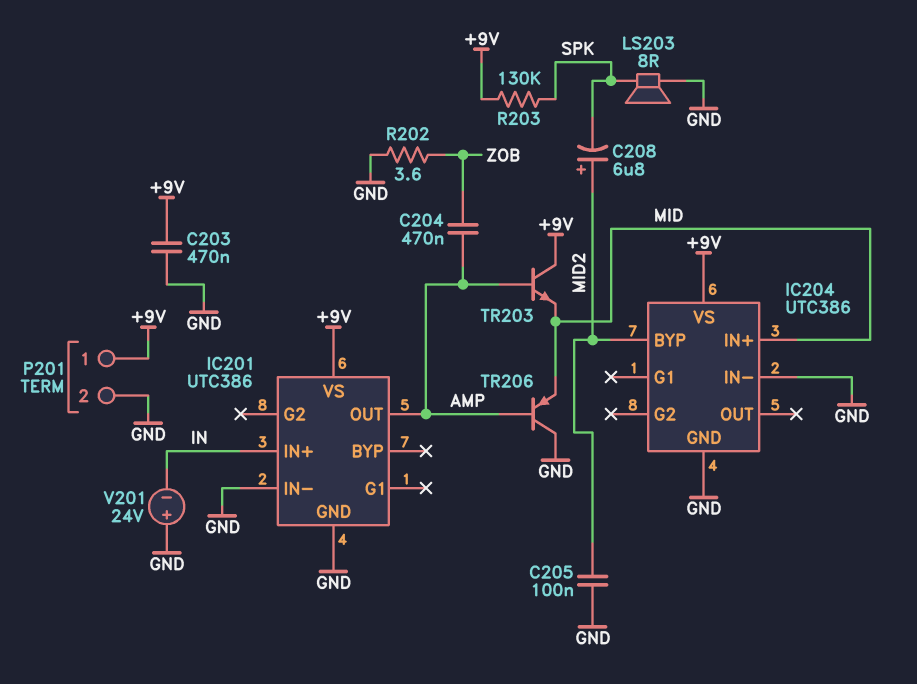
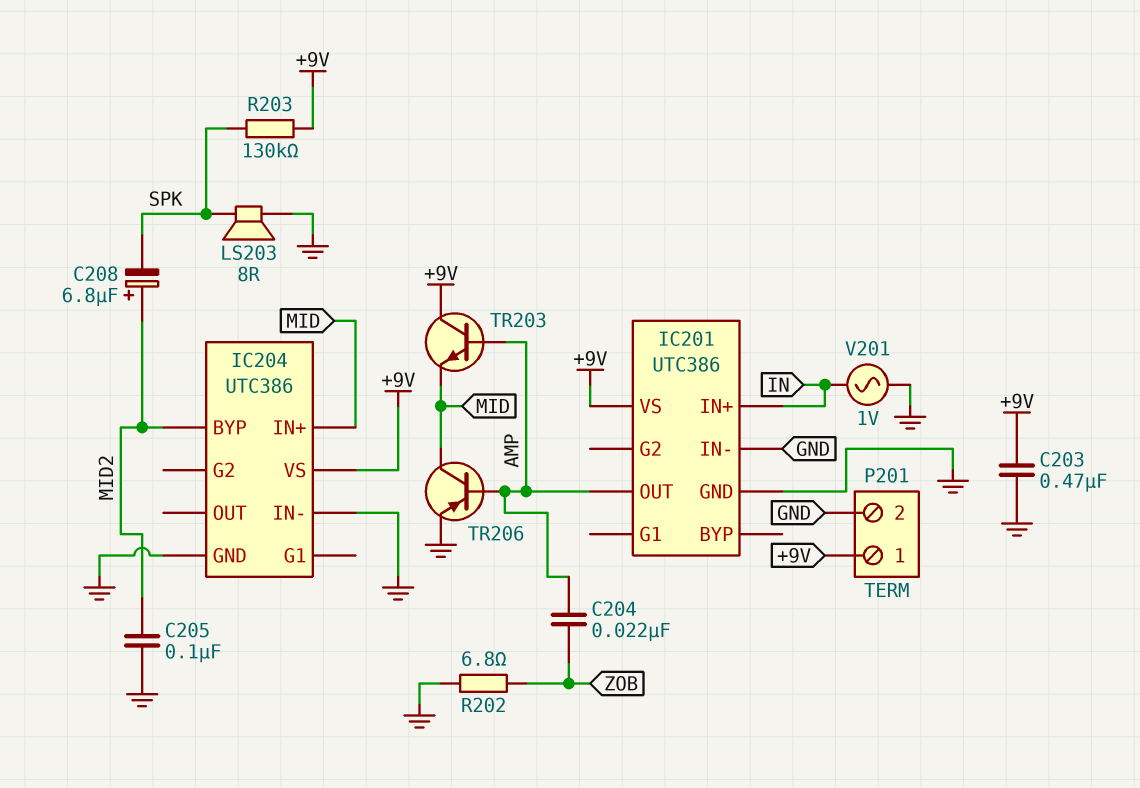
C204: 470nF (AMP, ZOB) -> 22nF (AMP, ZOB)
R202: 3.6 (GND, ZOB) -> 6.8 (GND, ZOB)
TR206: PNP (B AMP, C GND, E MID) -> PNP (B AMP, C MID, E GND)
V201: 24V (plus GND, minus IN) -> AC 1V (GND, IN)

